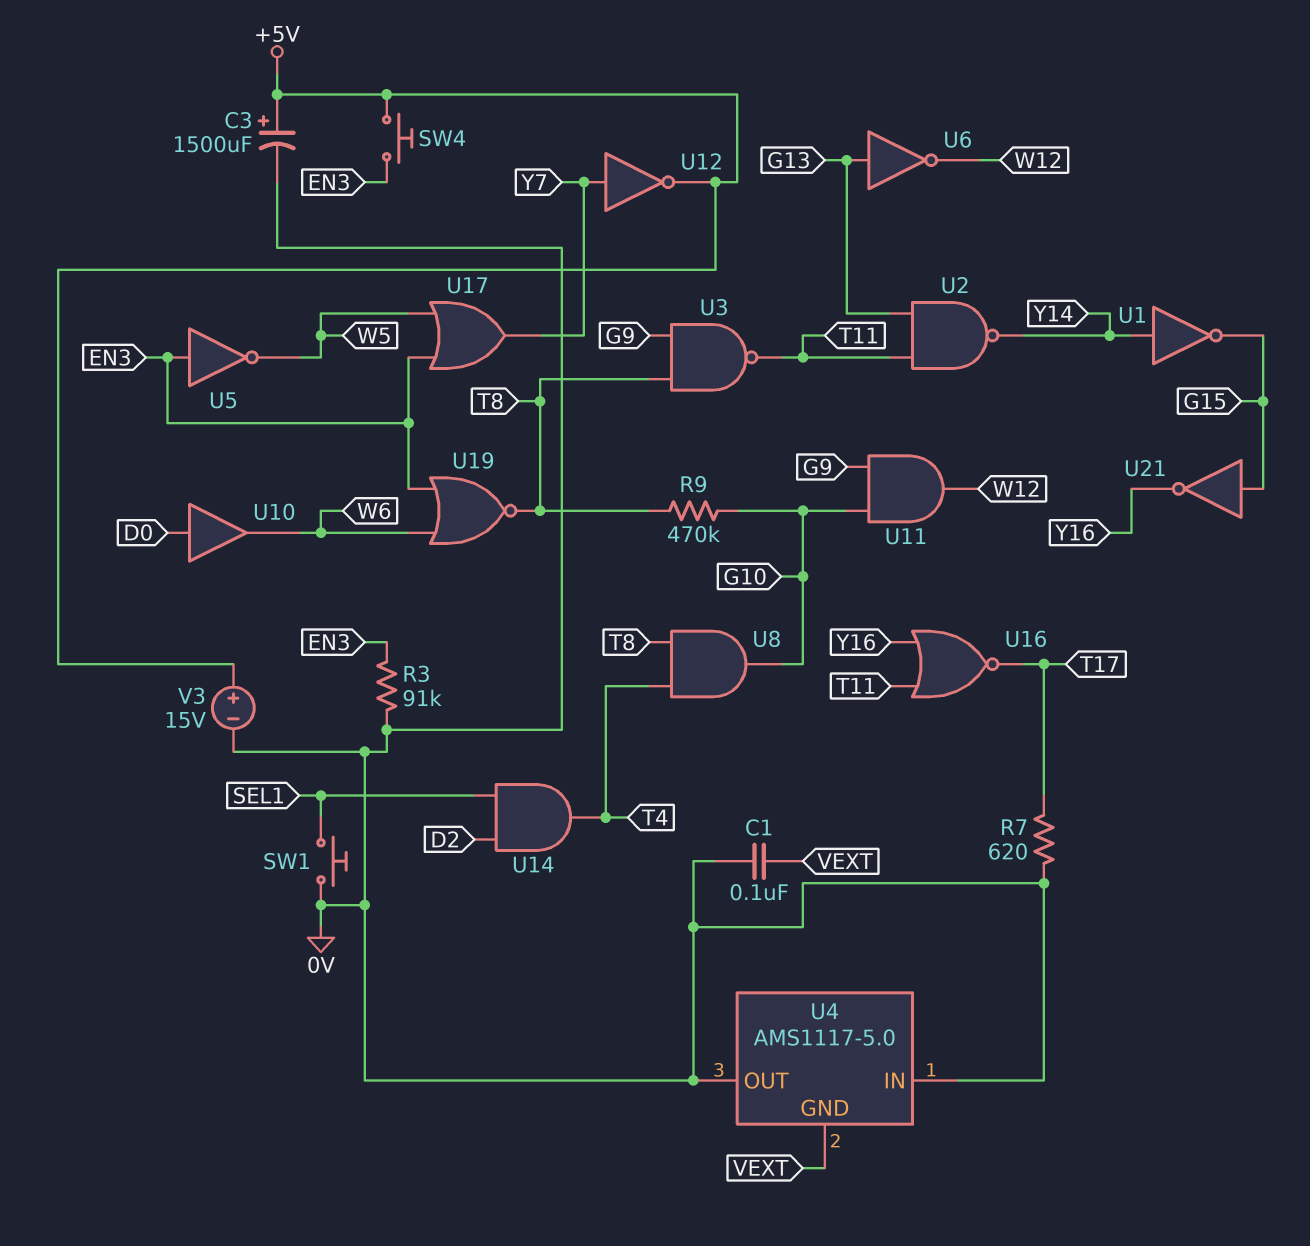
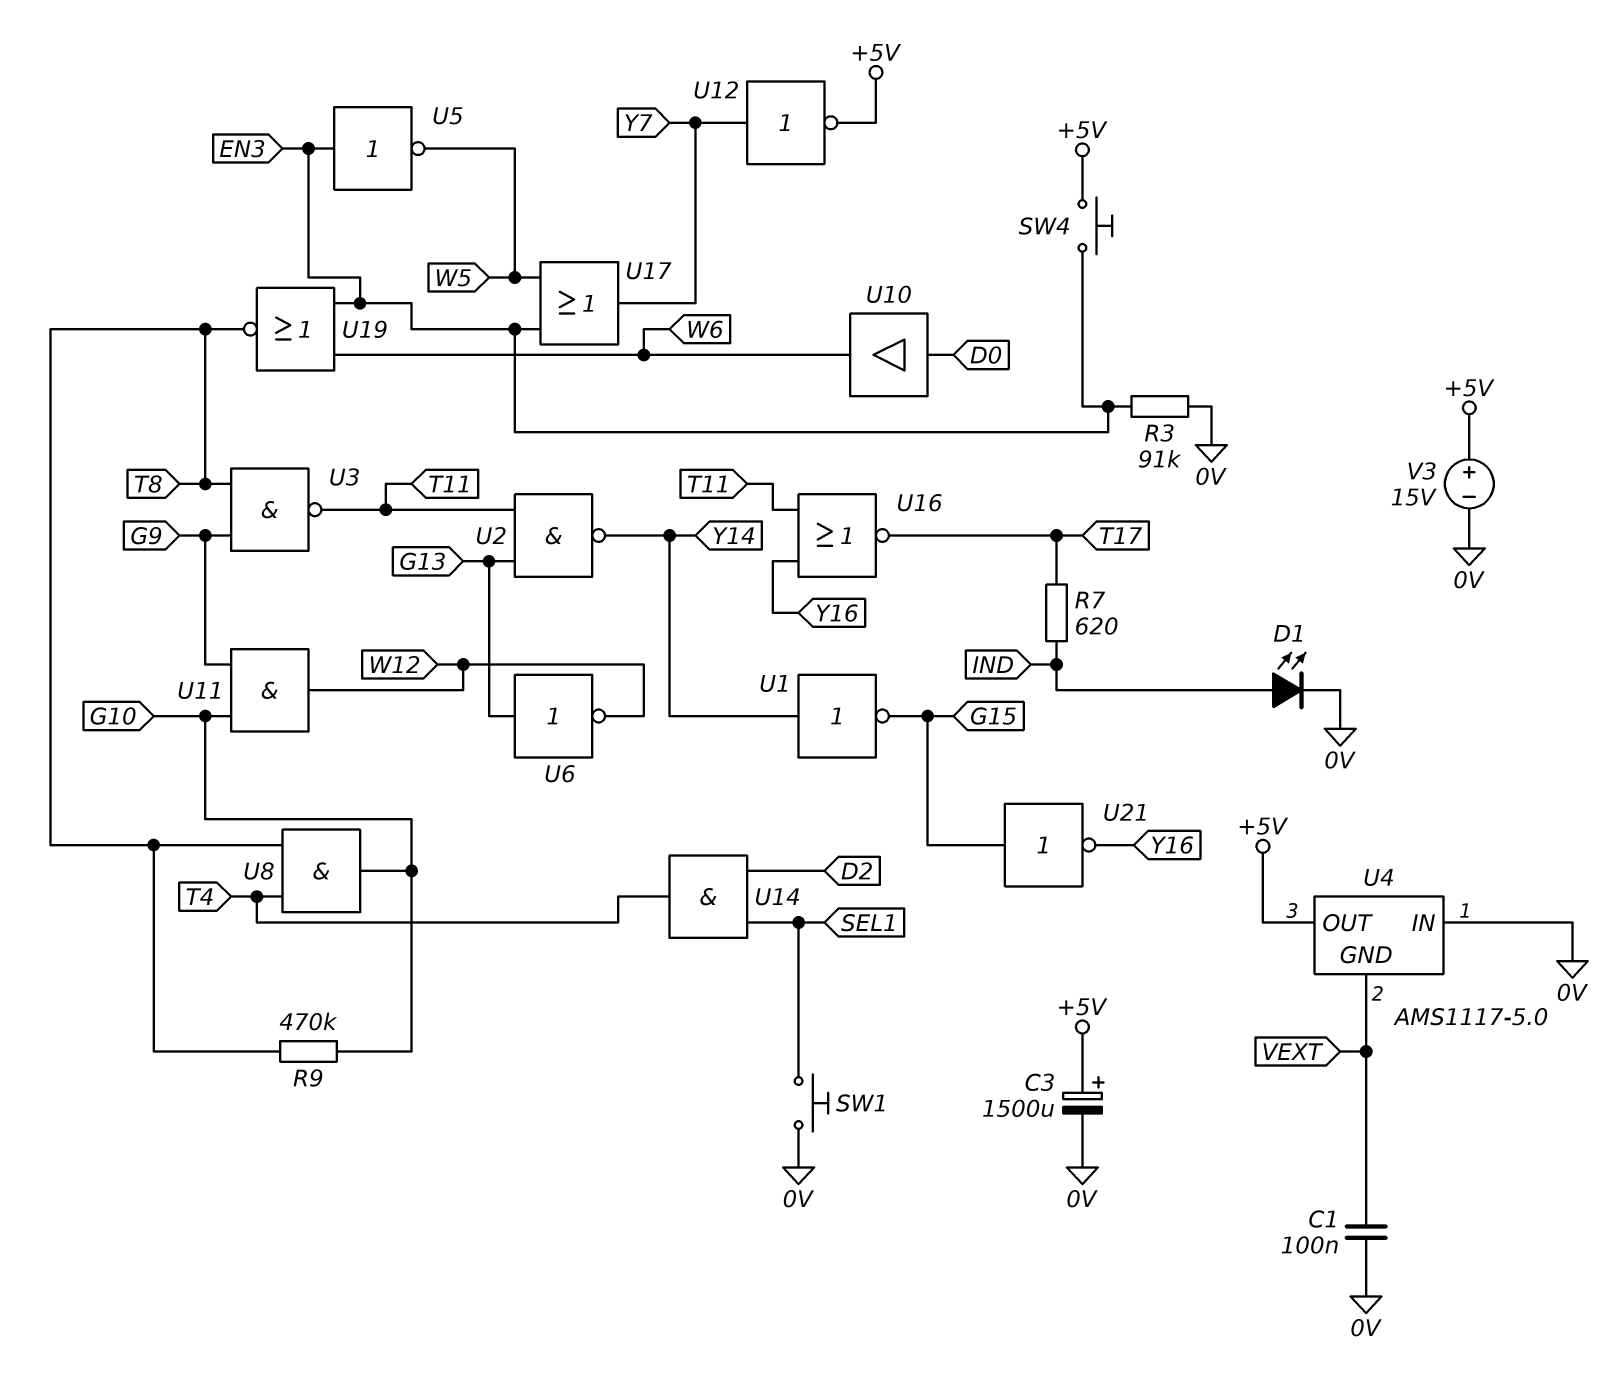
D1: none -> LED (A IND, K 0V)
R7: 620 (0V, T17) -> 620 (IND, T17)
U4 pin OUT: 0V -> +5V

